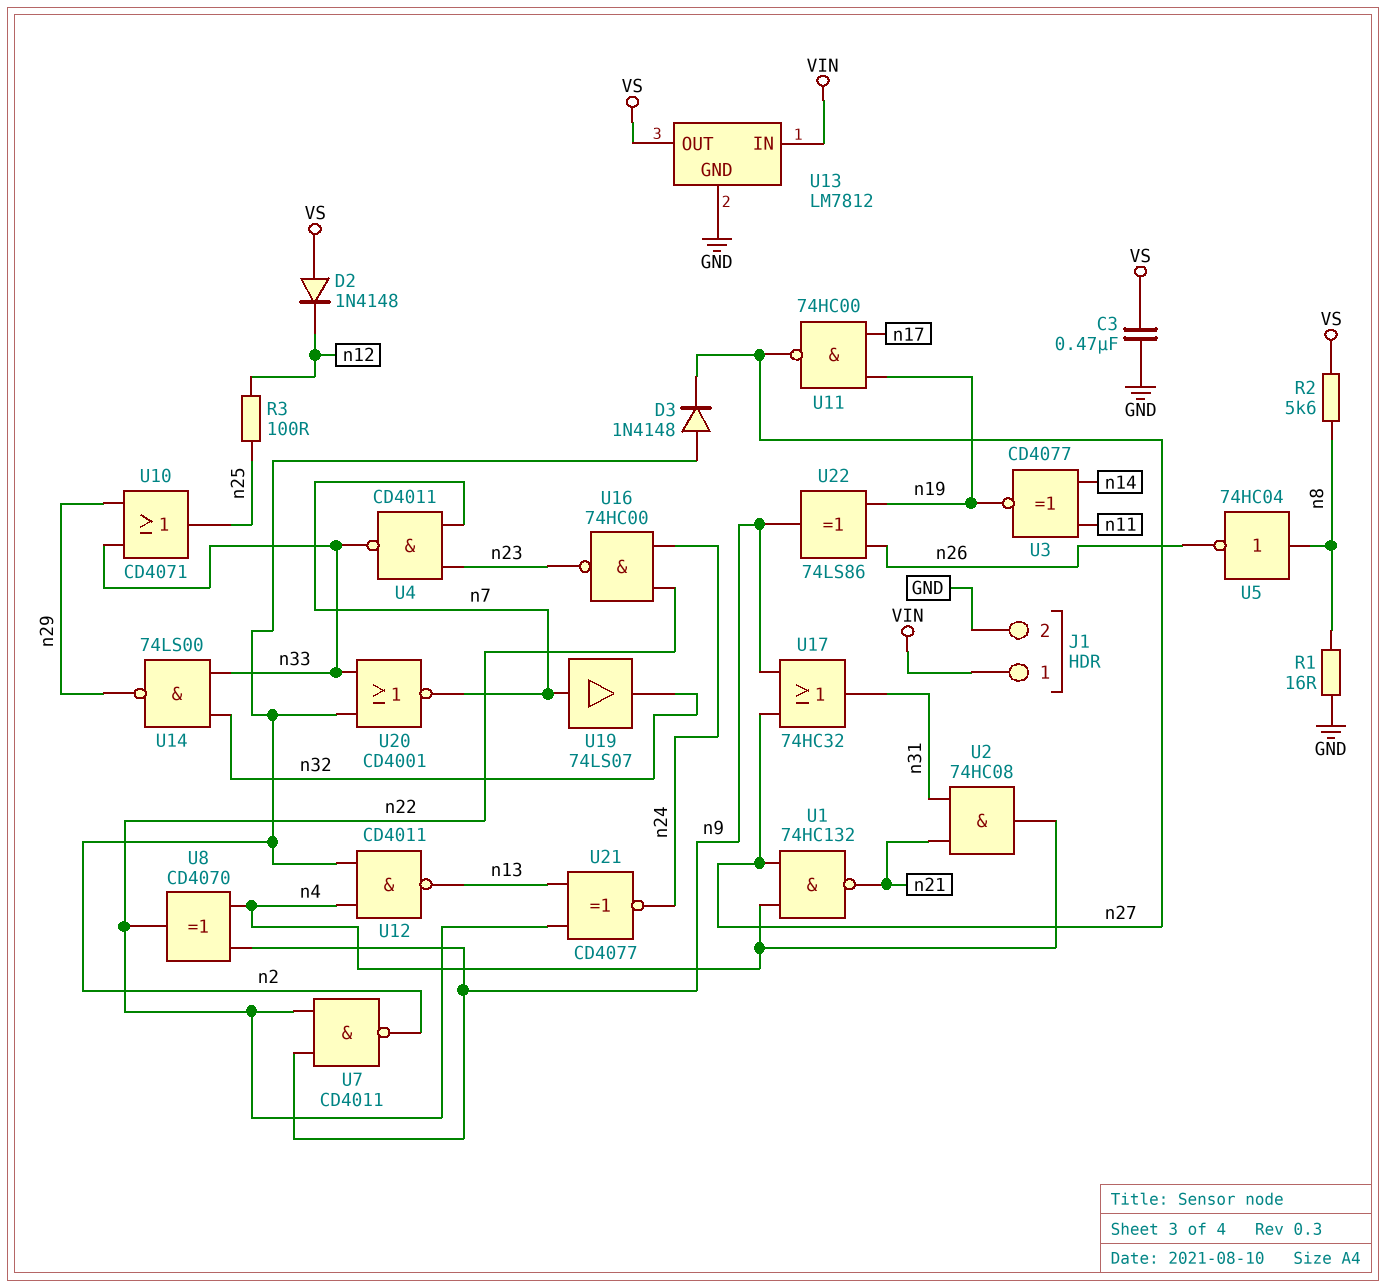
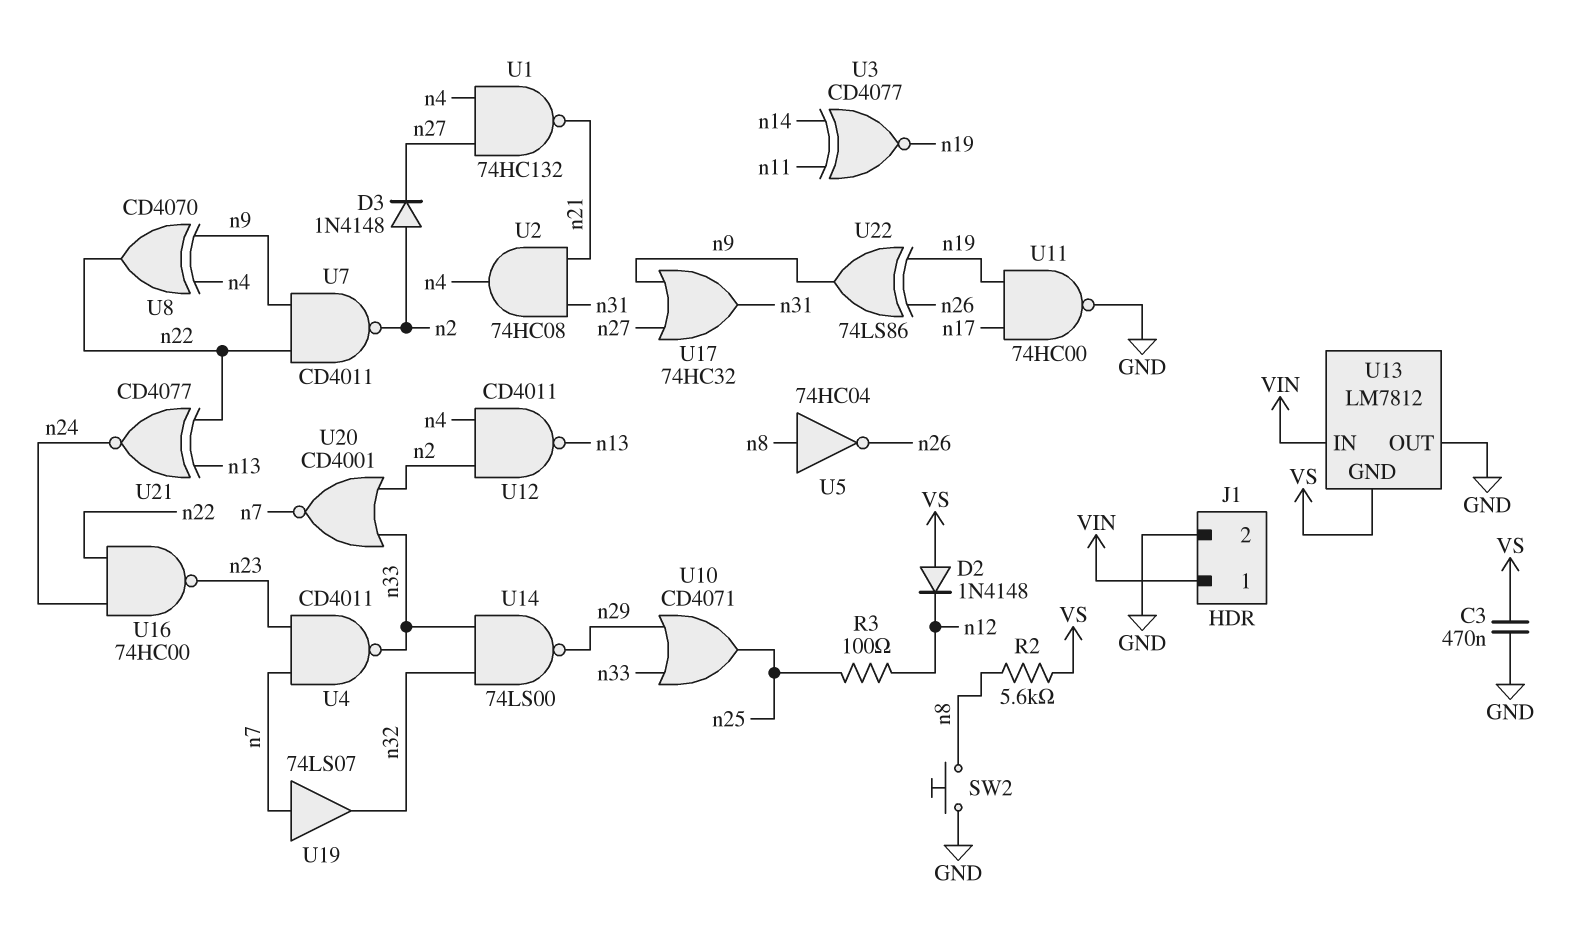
R1: 16 (GND, n8) -> none
SW2: none -> button (GND, n8)
U11: NAND 74HC00 (in n17, in n19, out n27) -> NAND 74HC00 (in n17, in n19, out GND)
U13 pin GND: GND -> VS
U13 pin OUT: VS -> GND

